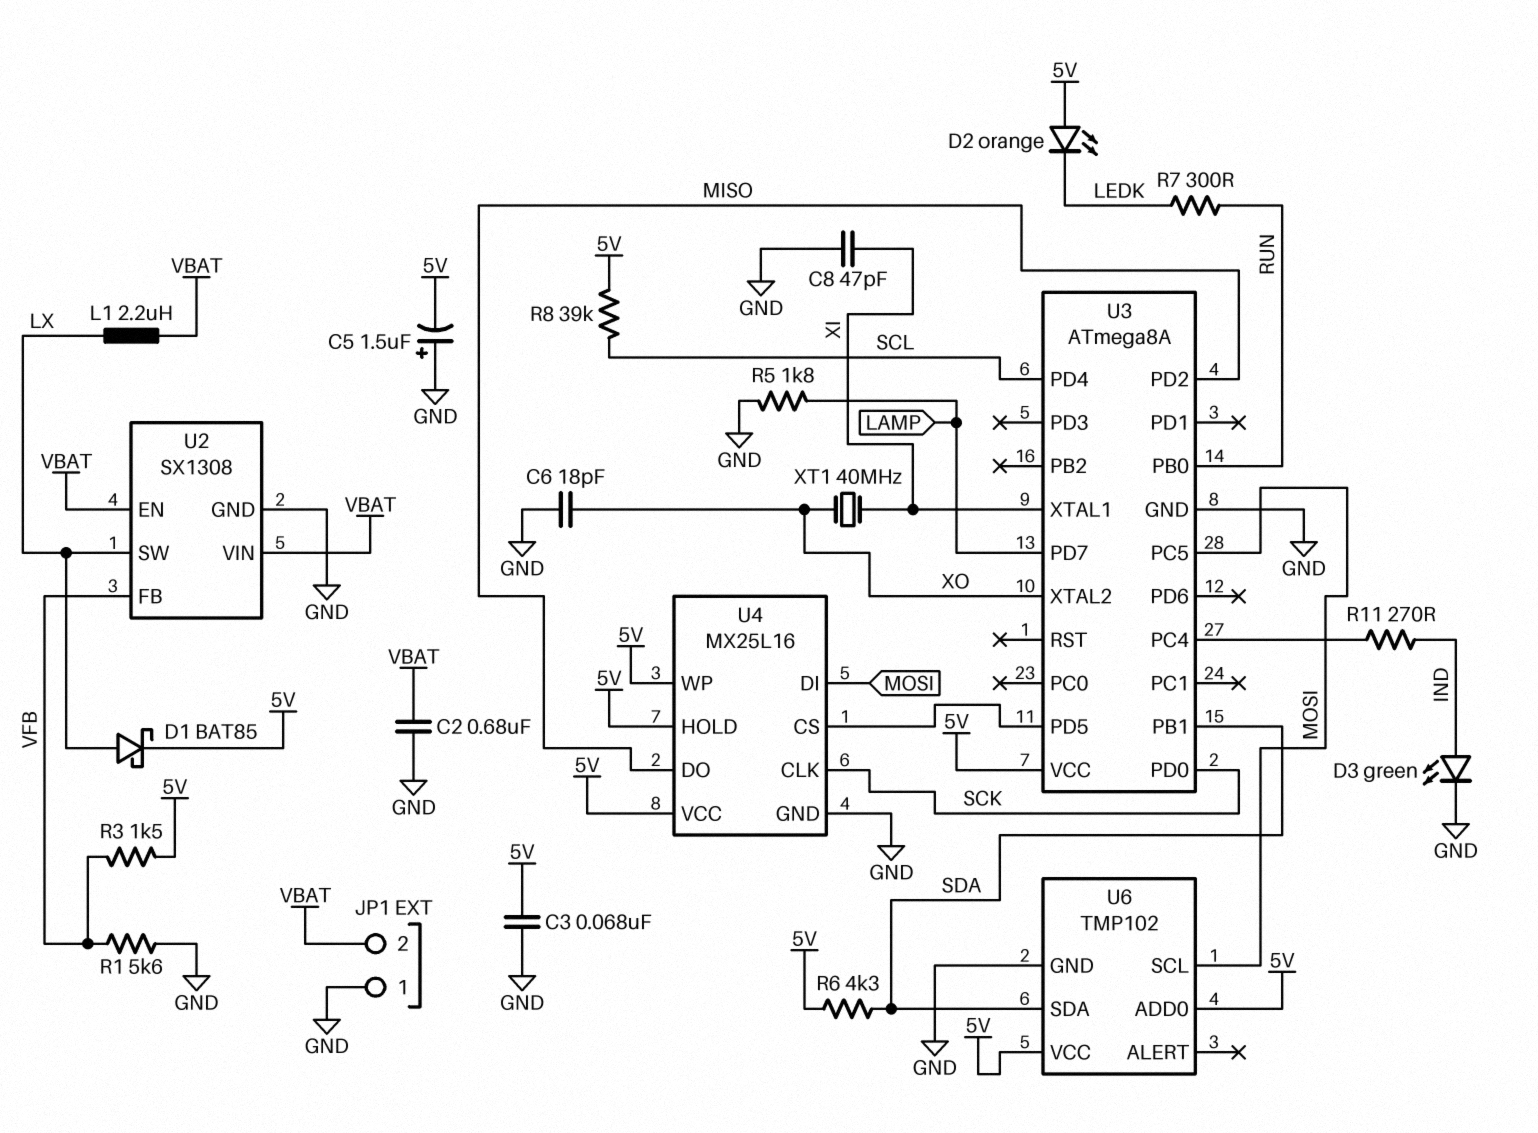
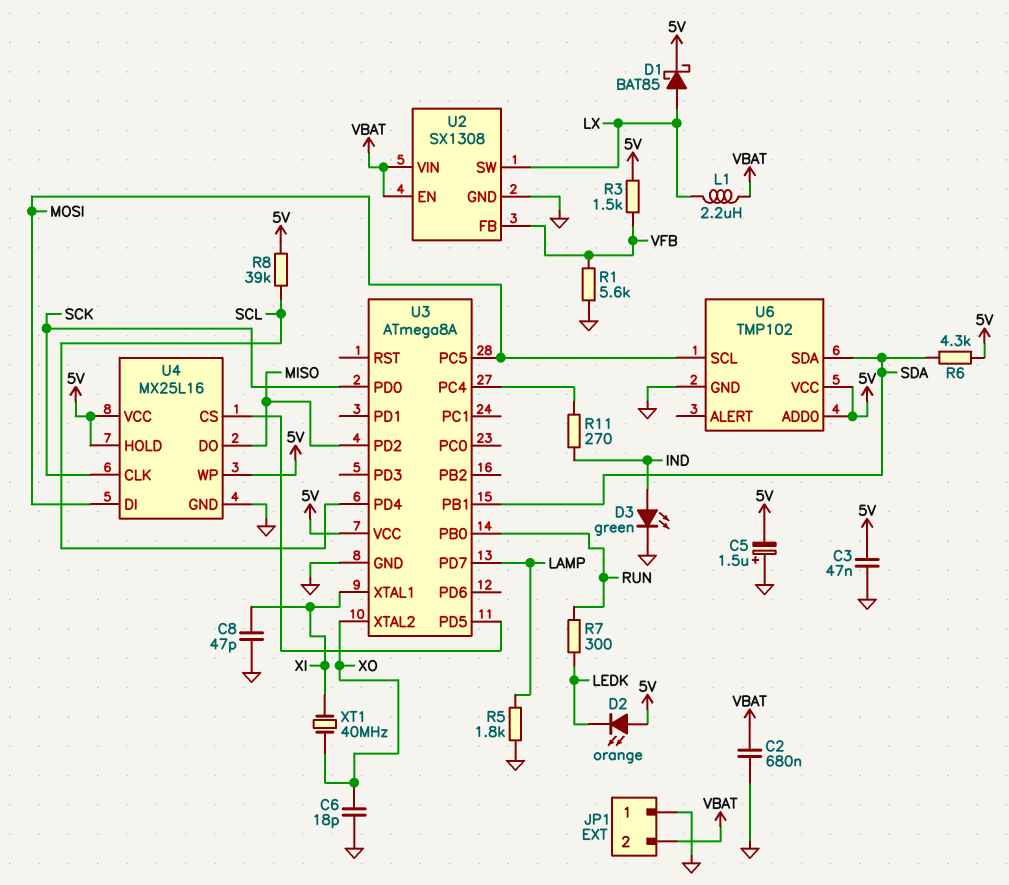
C3: 68nF (5V, GND) -> 47nF (5V, GND)

